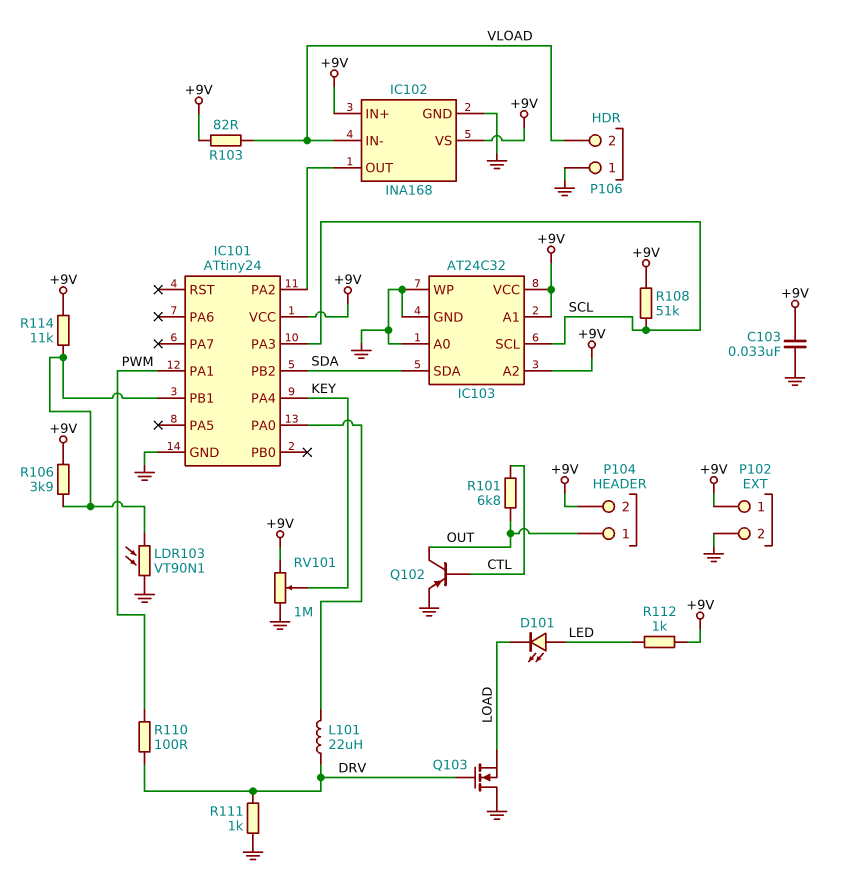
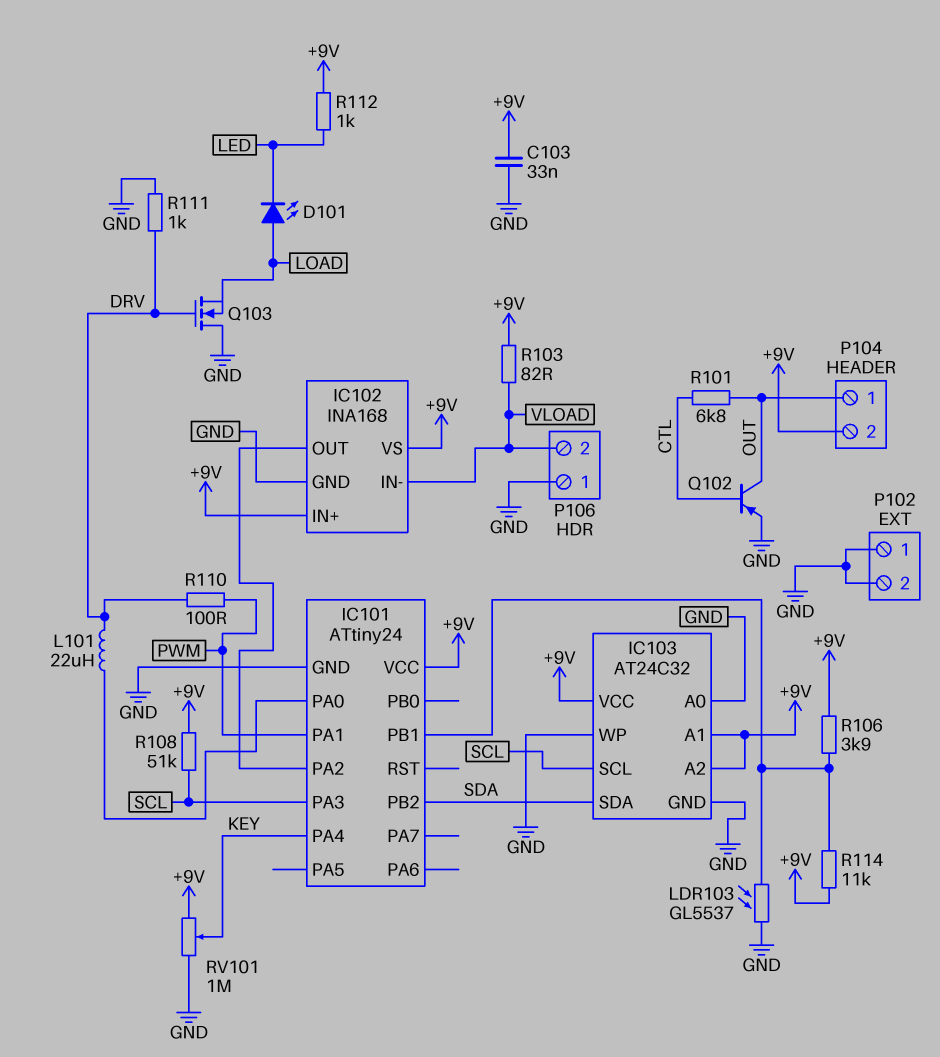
D101: LED (A LED, K LOAD) -> LED (A LOAD, K LED)
LDR103: VT90N1 (GND, IC101/PB1) -> GL5537 (GND, IC101/PB1)
P102 pin 1: +9V -> GND

